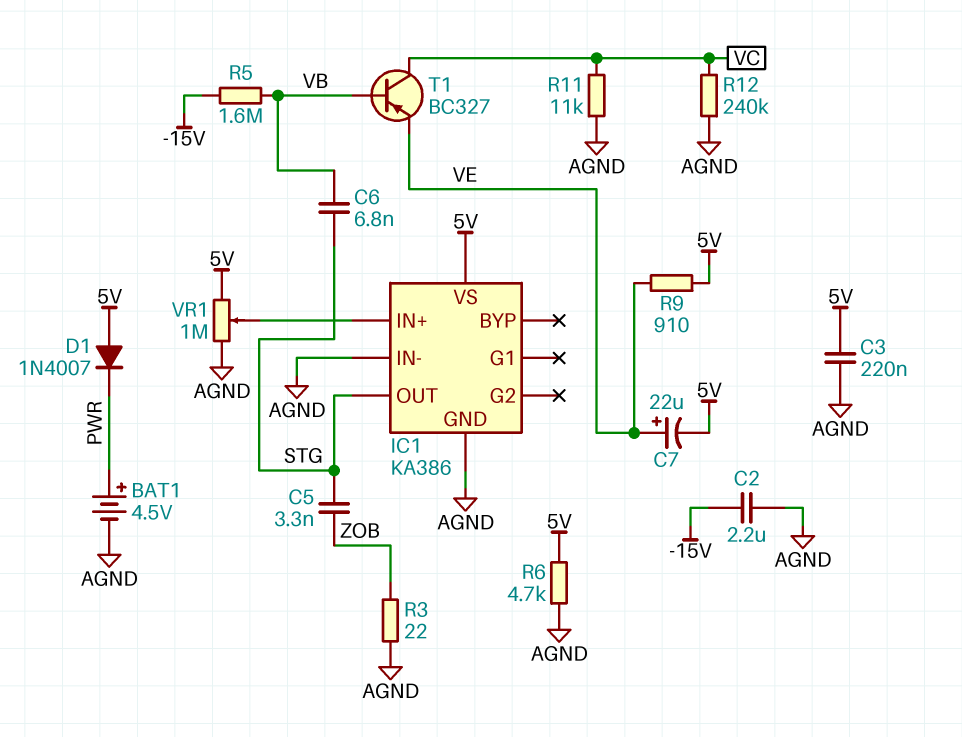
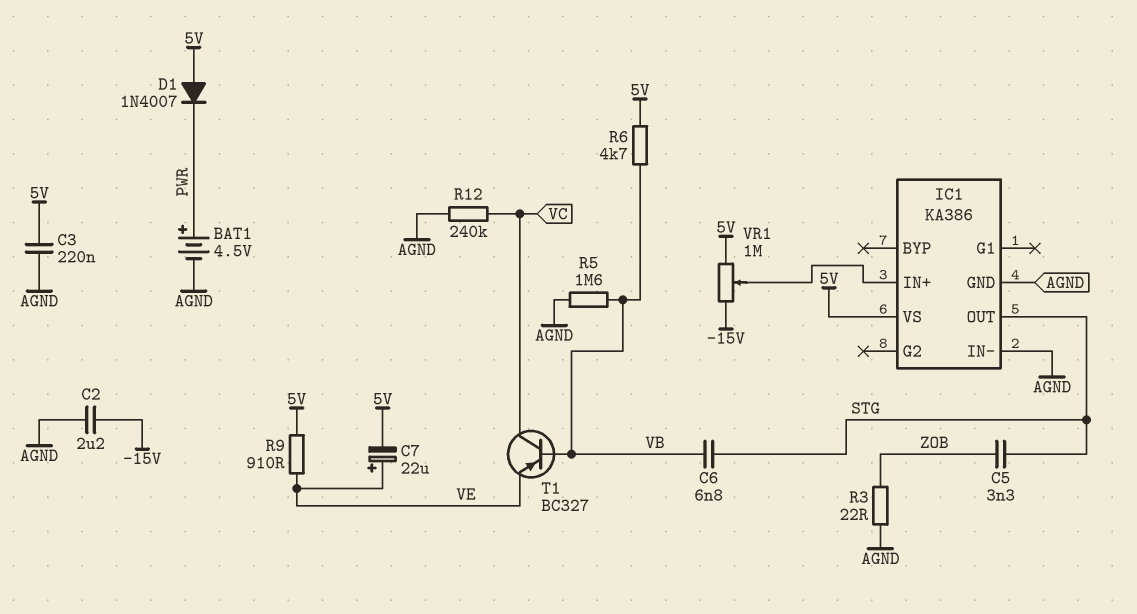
R5: 1.6M (-15V, VB) -> 1.6M (AGND, VB)
R6: 4.7k (5V, AGND) -> 4.7k (5V, VB)
R11: 11k (AGND, VC) -> none
VR1: 1M (5V, AGND, wiper IC1/IN+) -> 1M (-15V, 5V, wiper IC1/IN+)

